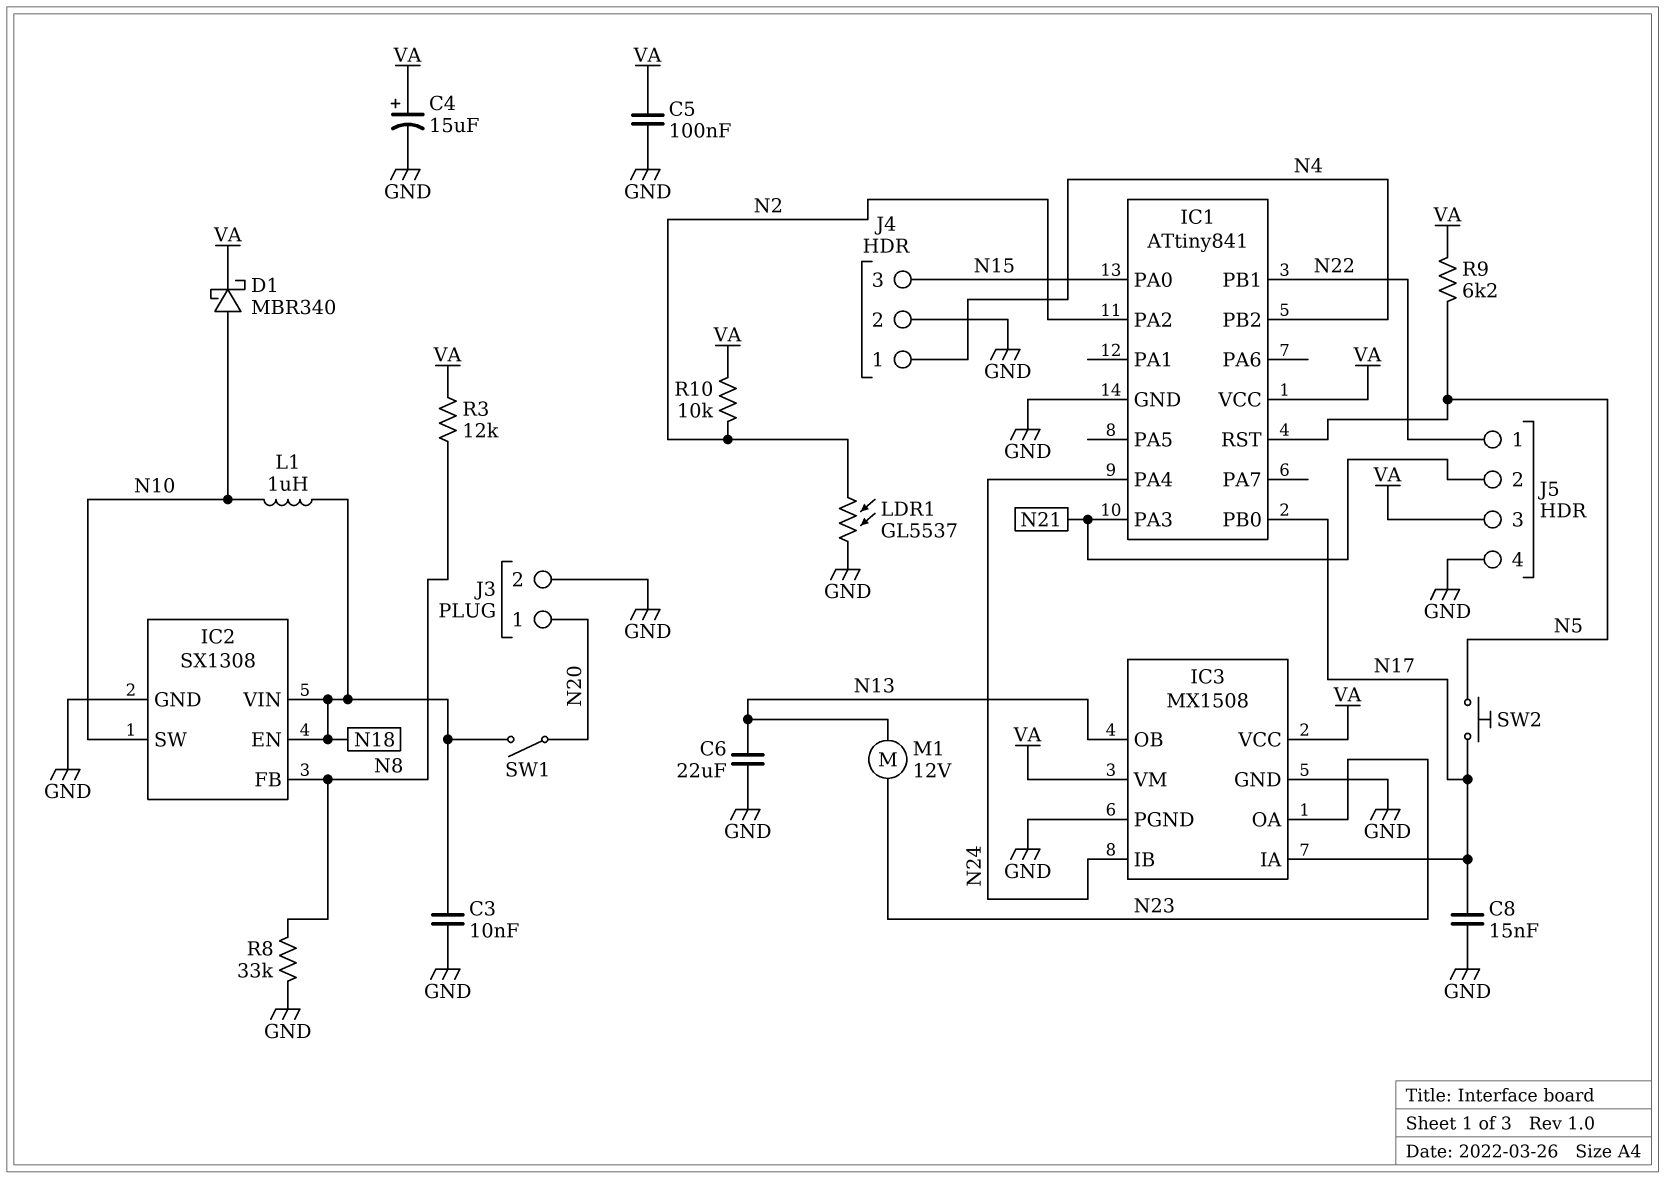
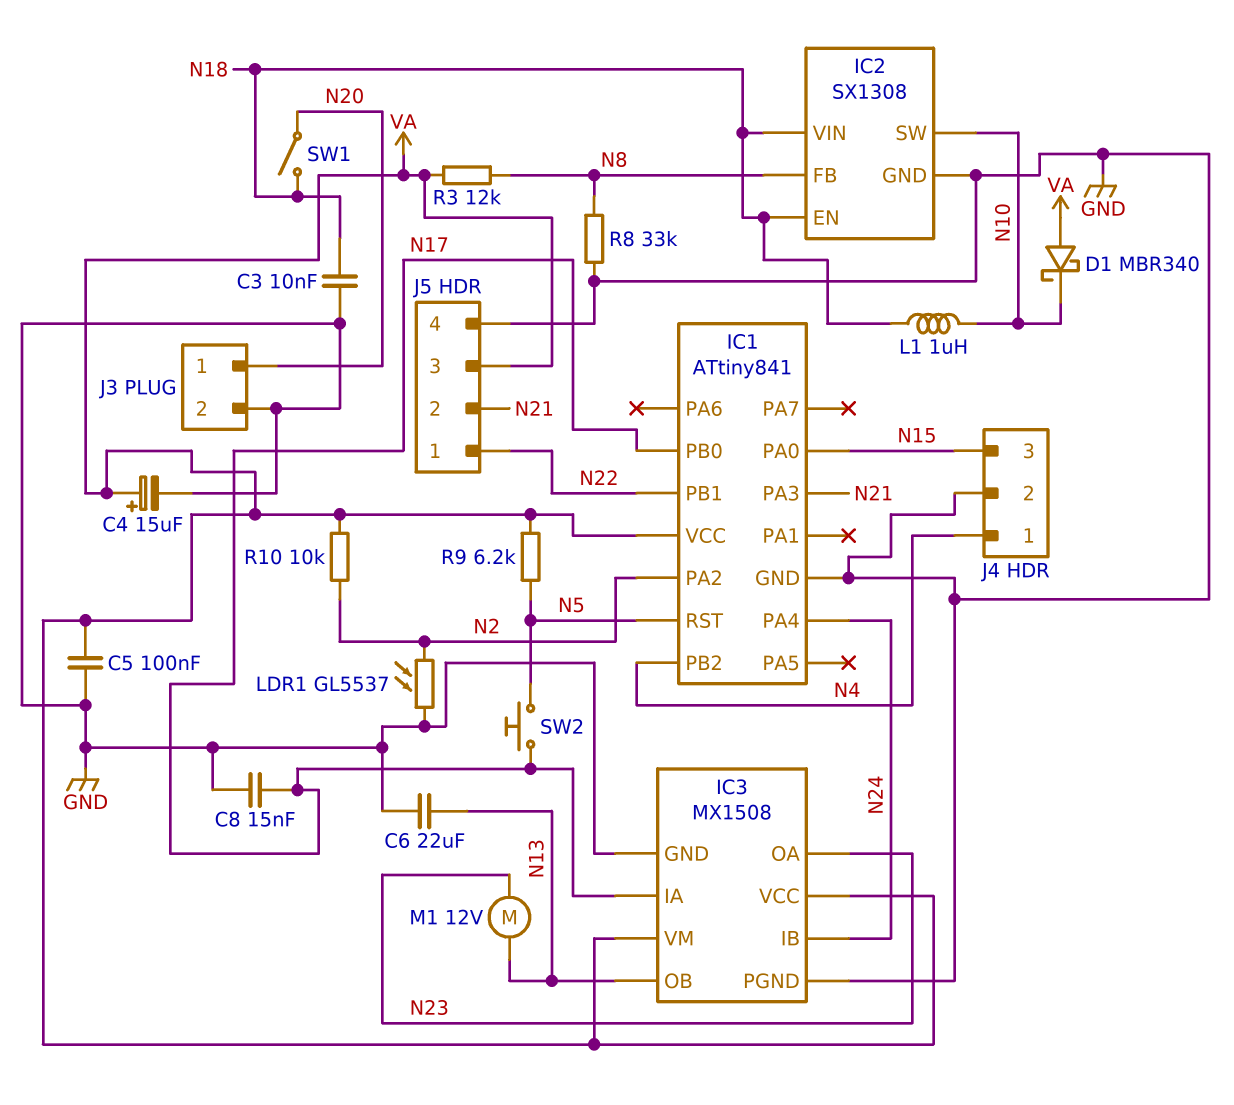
D1: schottky MBR340 (A N10, K VA) -> schottky MBR340 (A VA, K N10)

